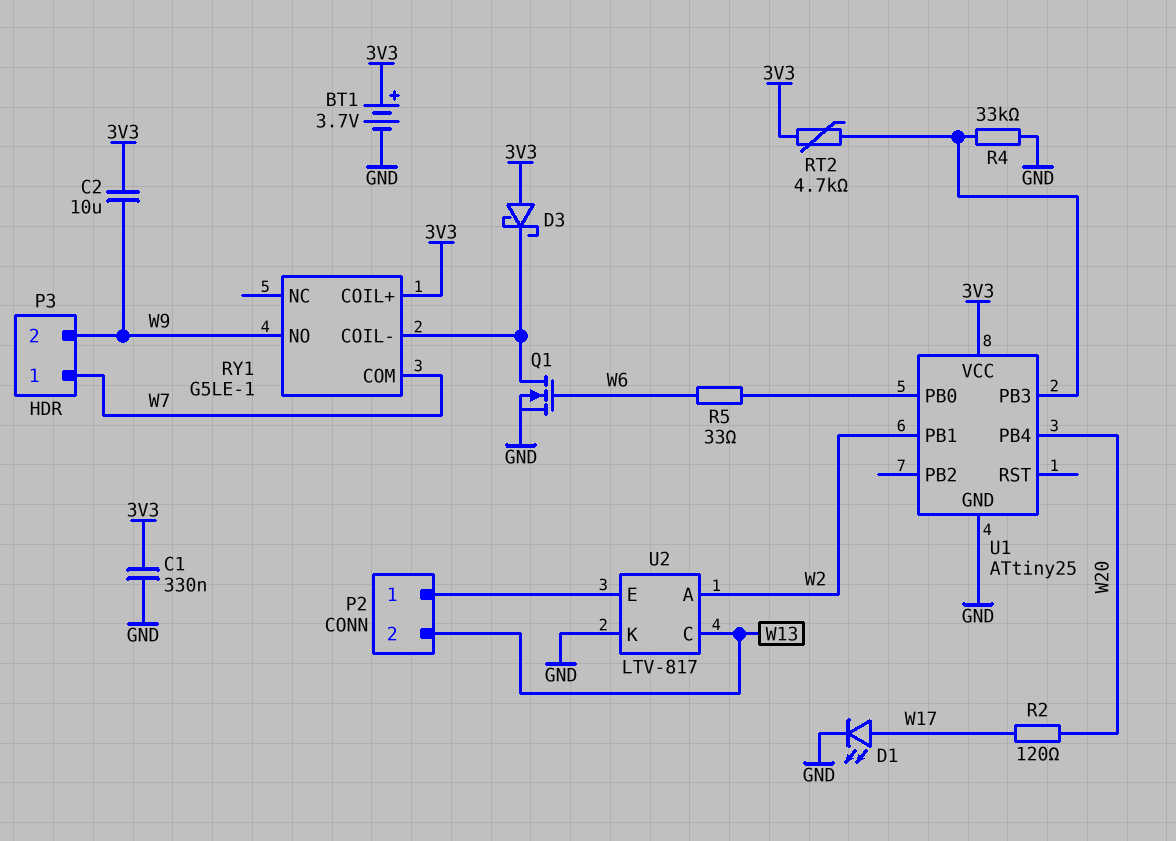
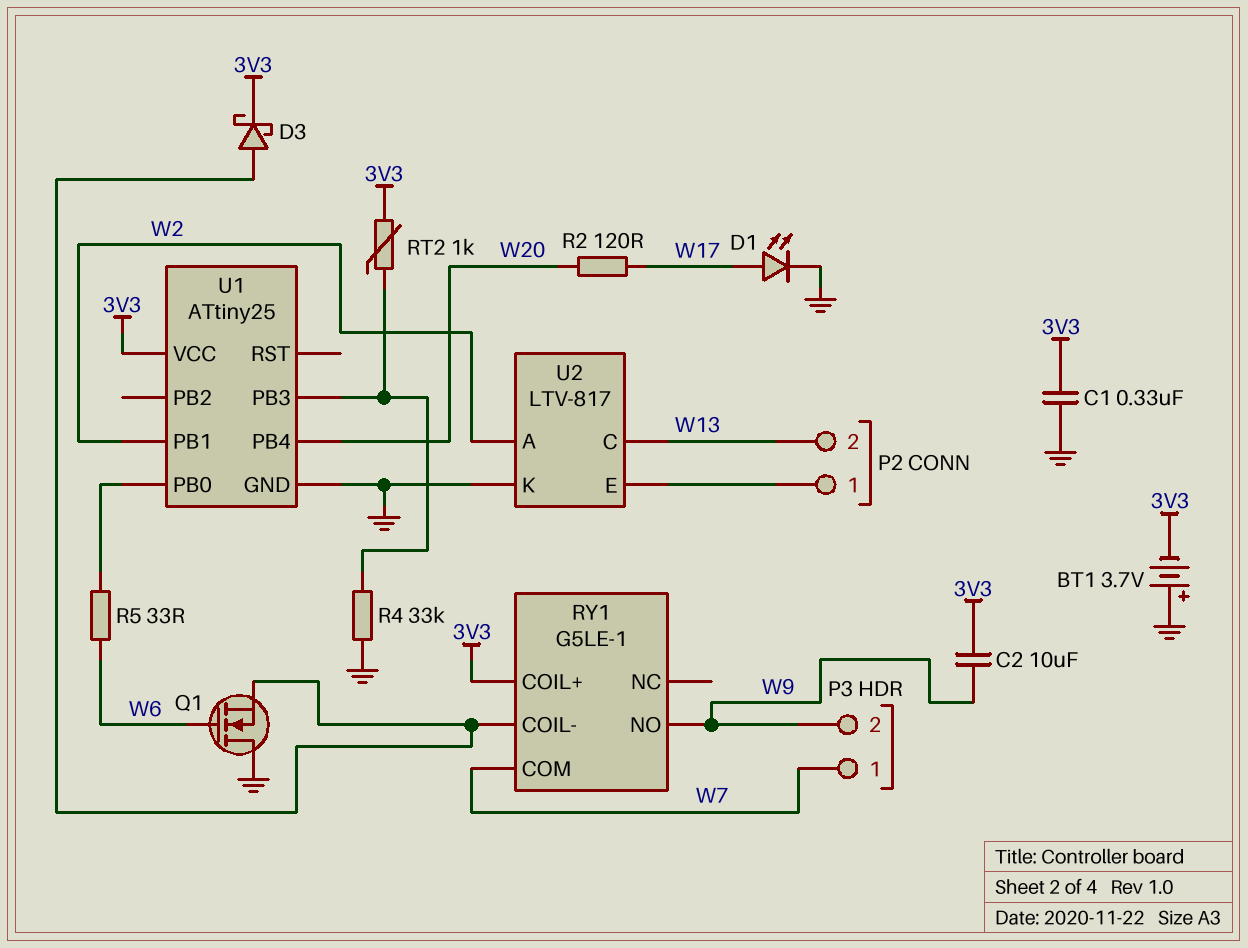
BT1: 3.7V (plus 3V3, minus GND) -> 3.7V (plus GND, minus 3V3)
D3: schottky (A 3V3, K RY1/COIL-) -> schottky (A RY1/COIL-, K 3V3)
Q1: NMOS (G W6, D RY1/COIL-, S GND) -> NMOS (G W6, D GND, S RY1/COIL-)
RT2: 4.7k (3V3, U1/PB3) -> 1k (3V3, U1/PB3)

